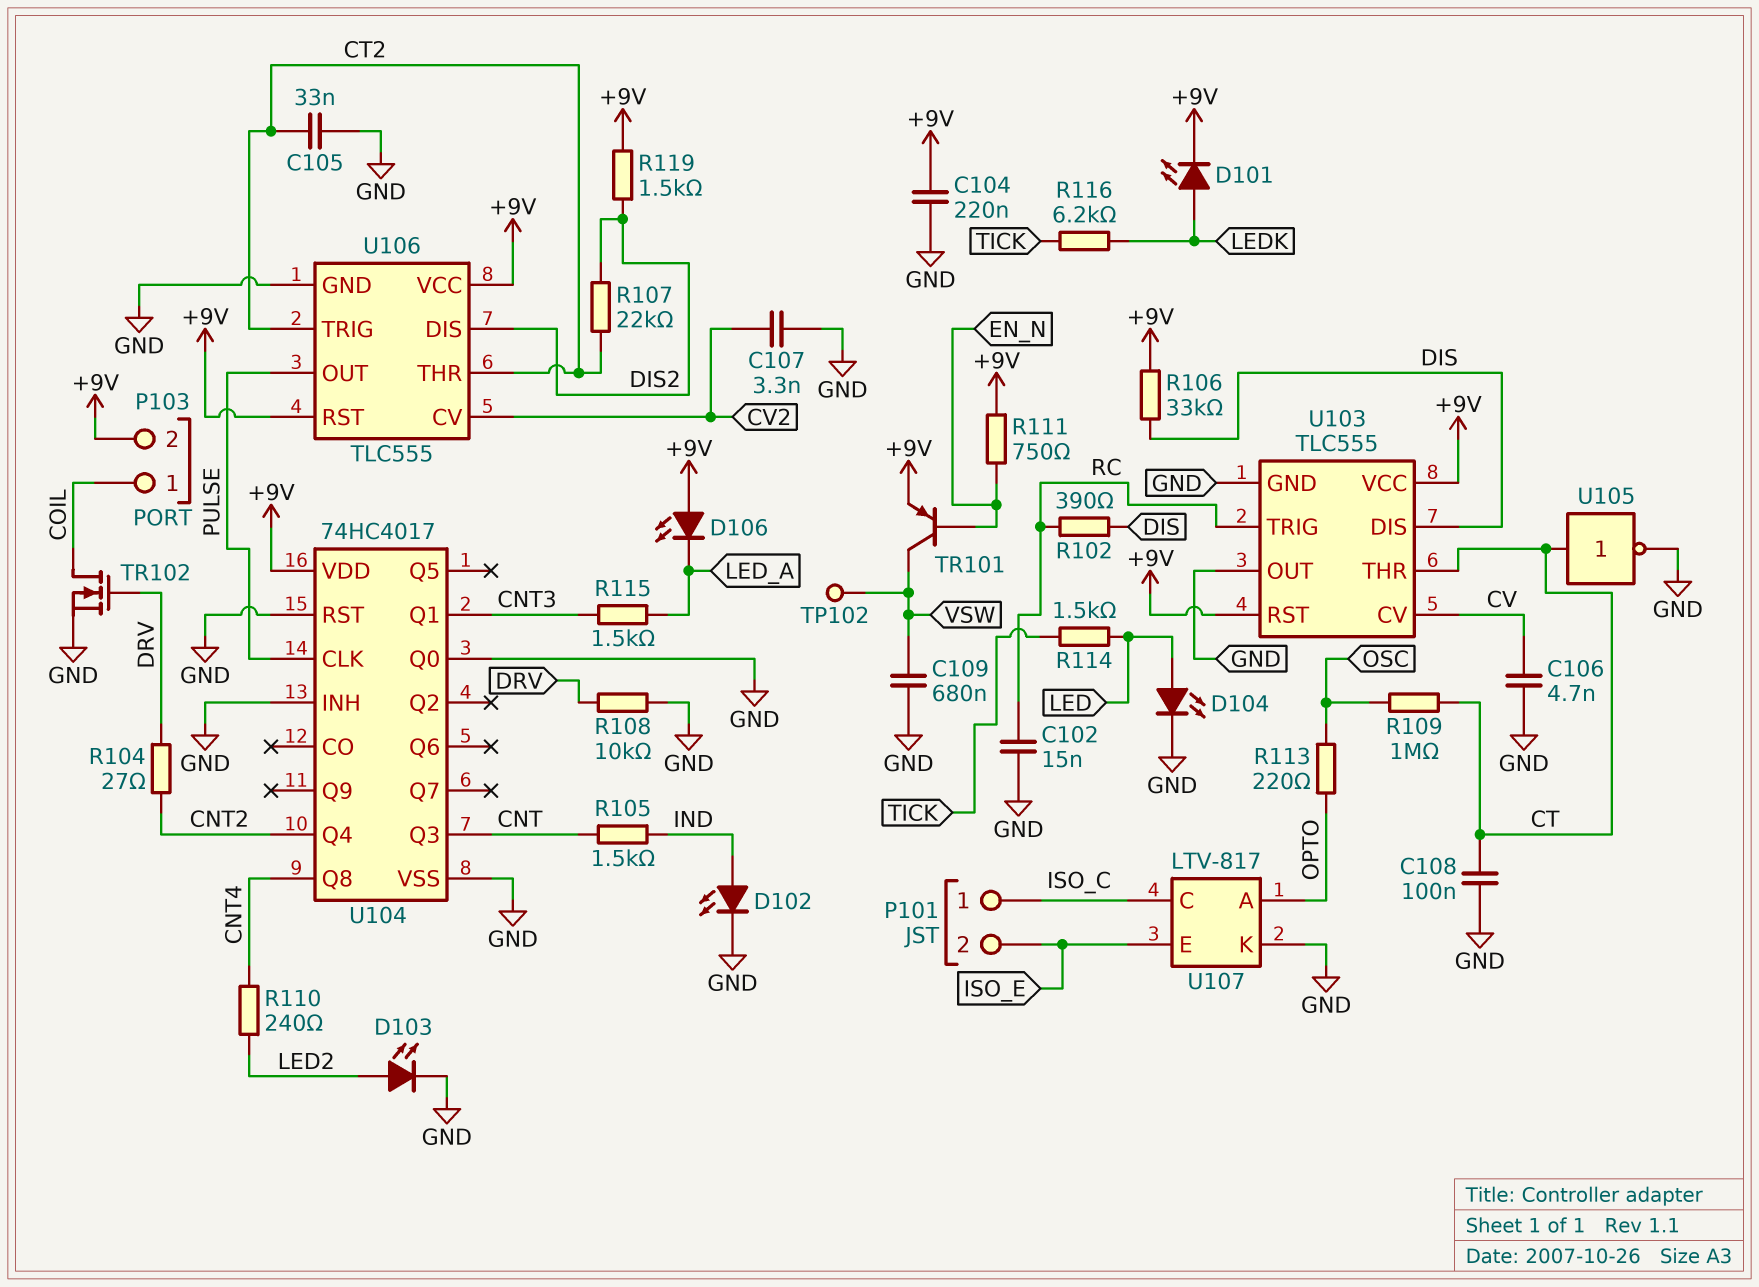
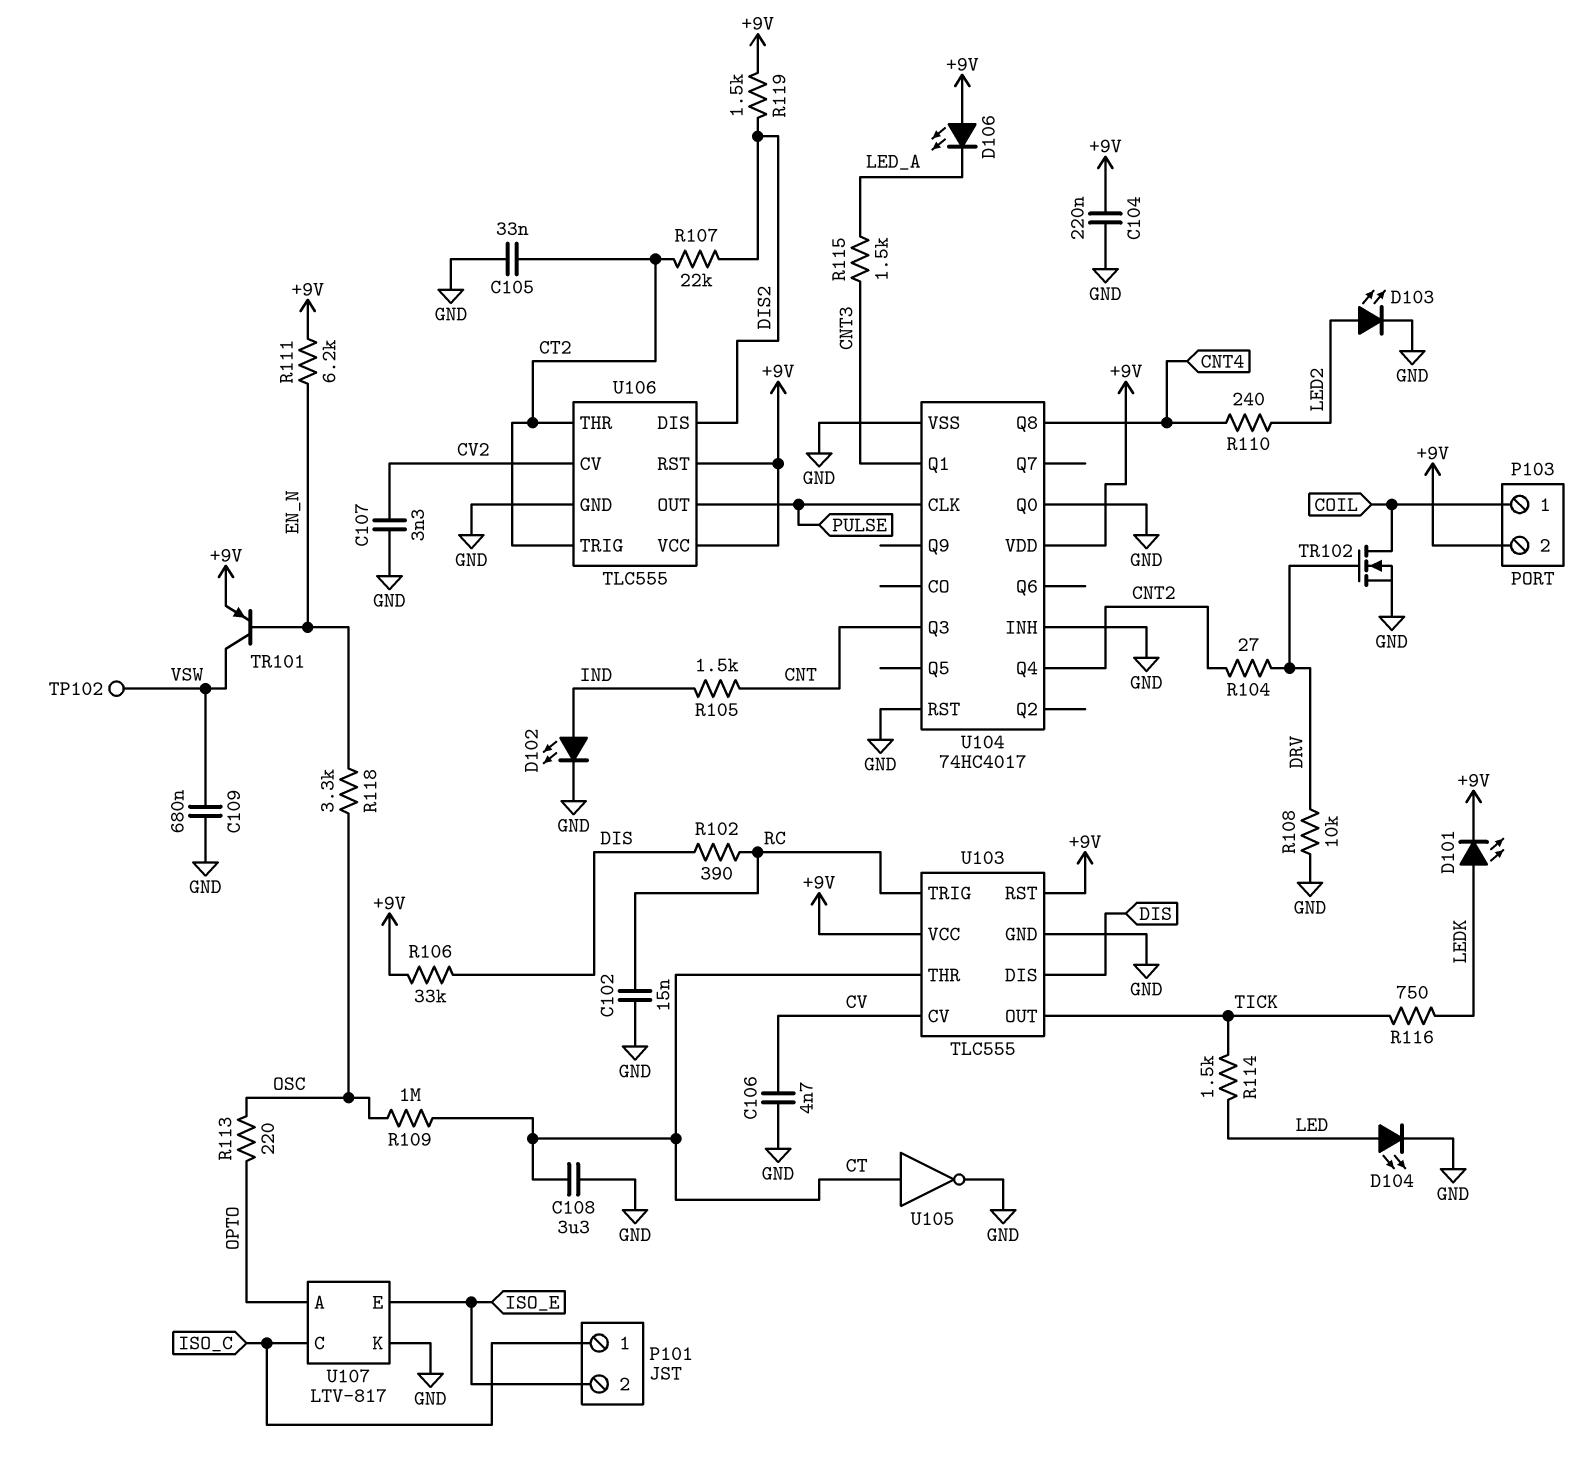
C108: 100nF (CT, GND) -> 3.3uF (CT, GND)
R111: 750 (+9V, EN_N) -> 6.2k (+9V, EN_N)
R116: 6.2k (LEDK, TICK) -> 750 (LEDK, TICK)
R118: none -> 3.3k (EN_N, OSC)
U103 pin OUT: GND -> TICK

